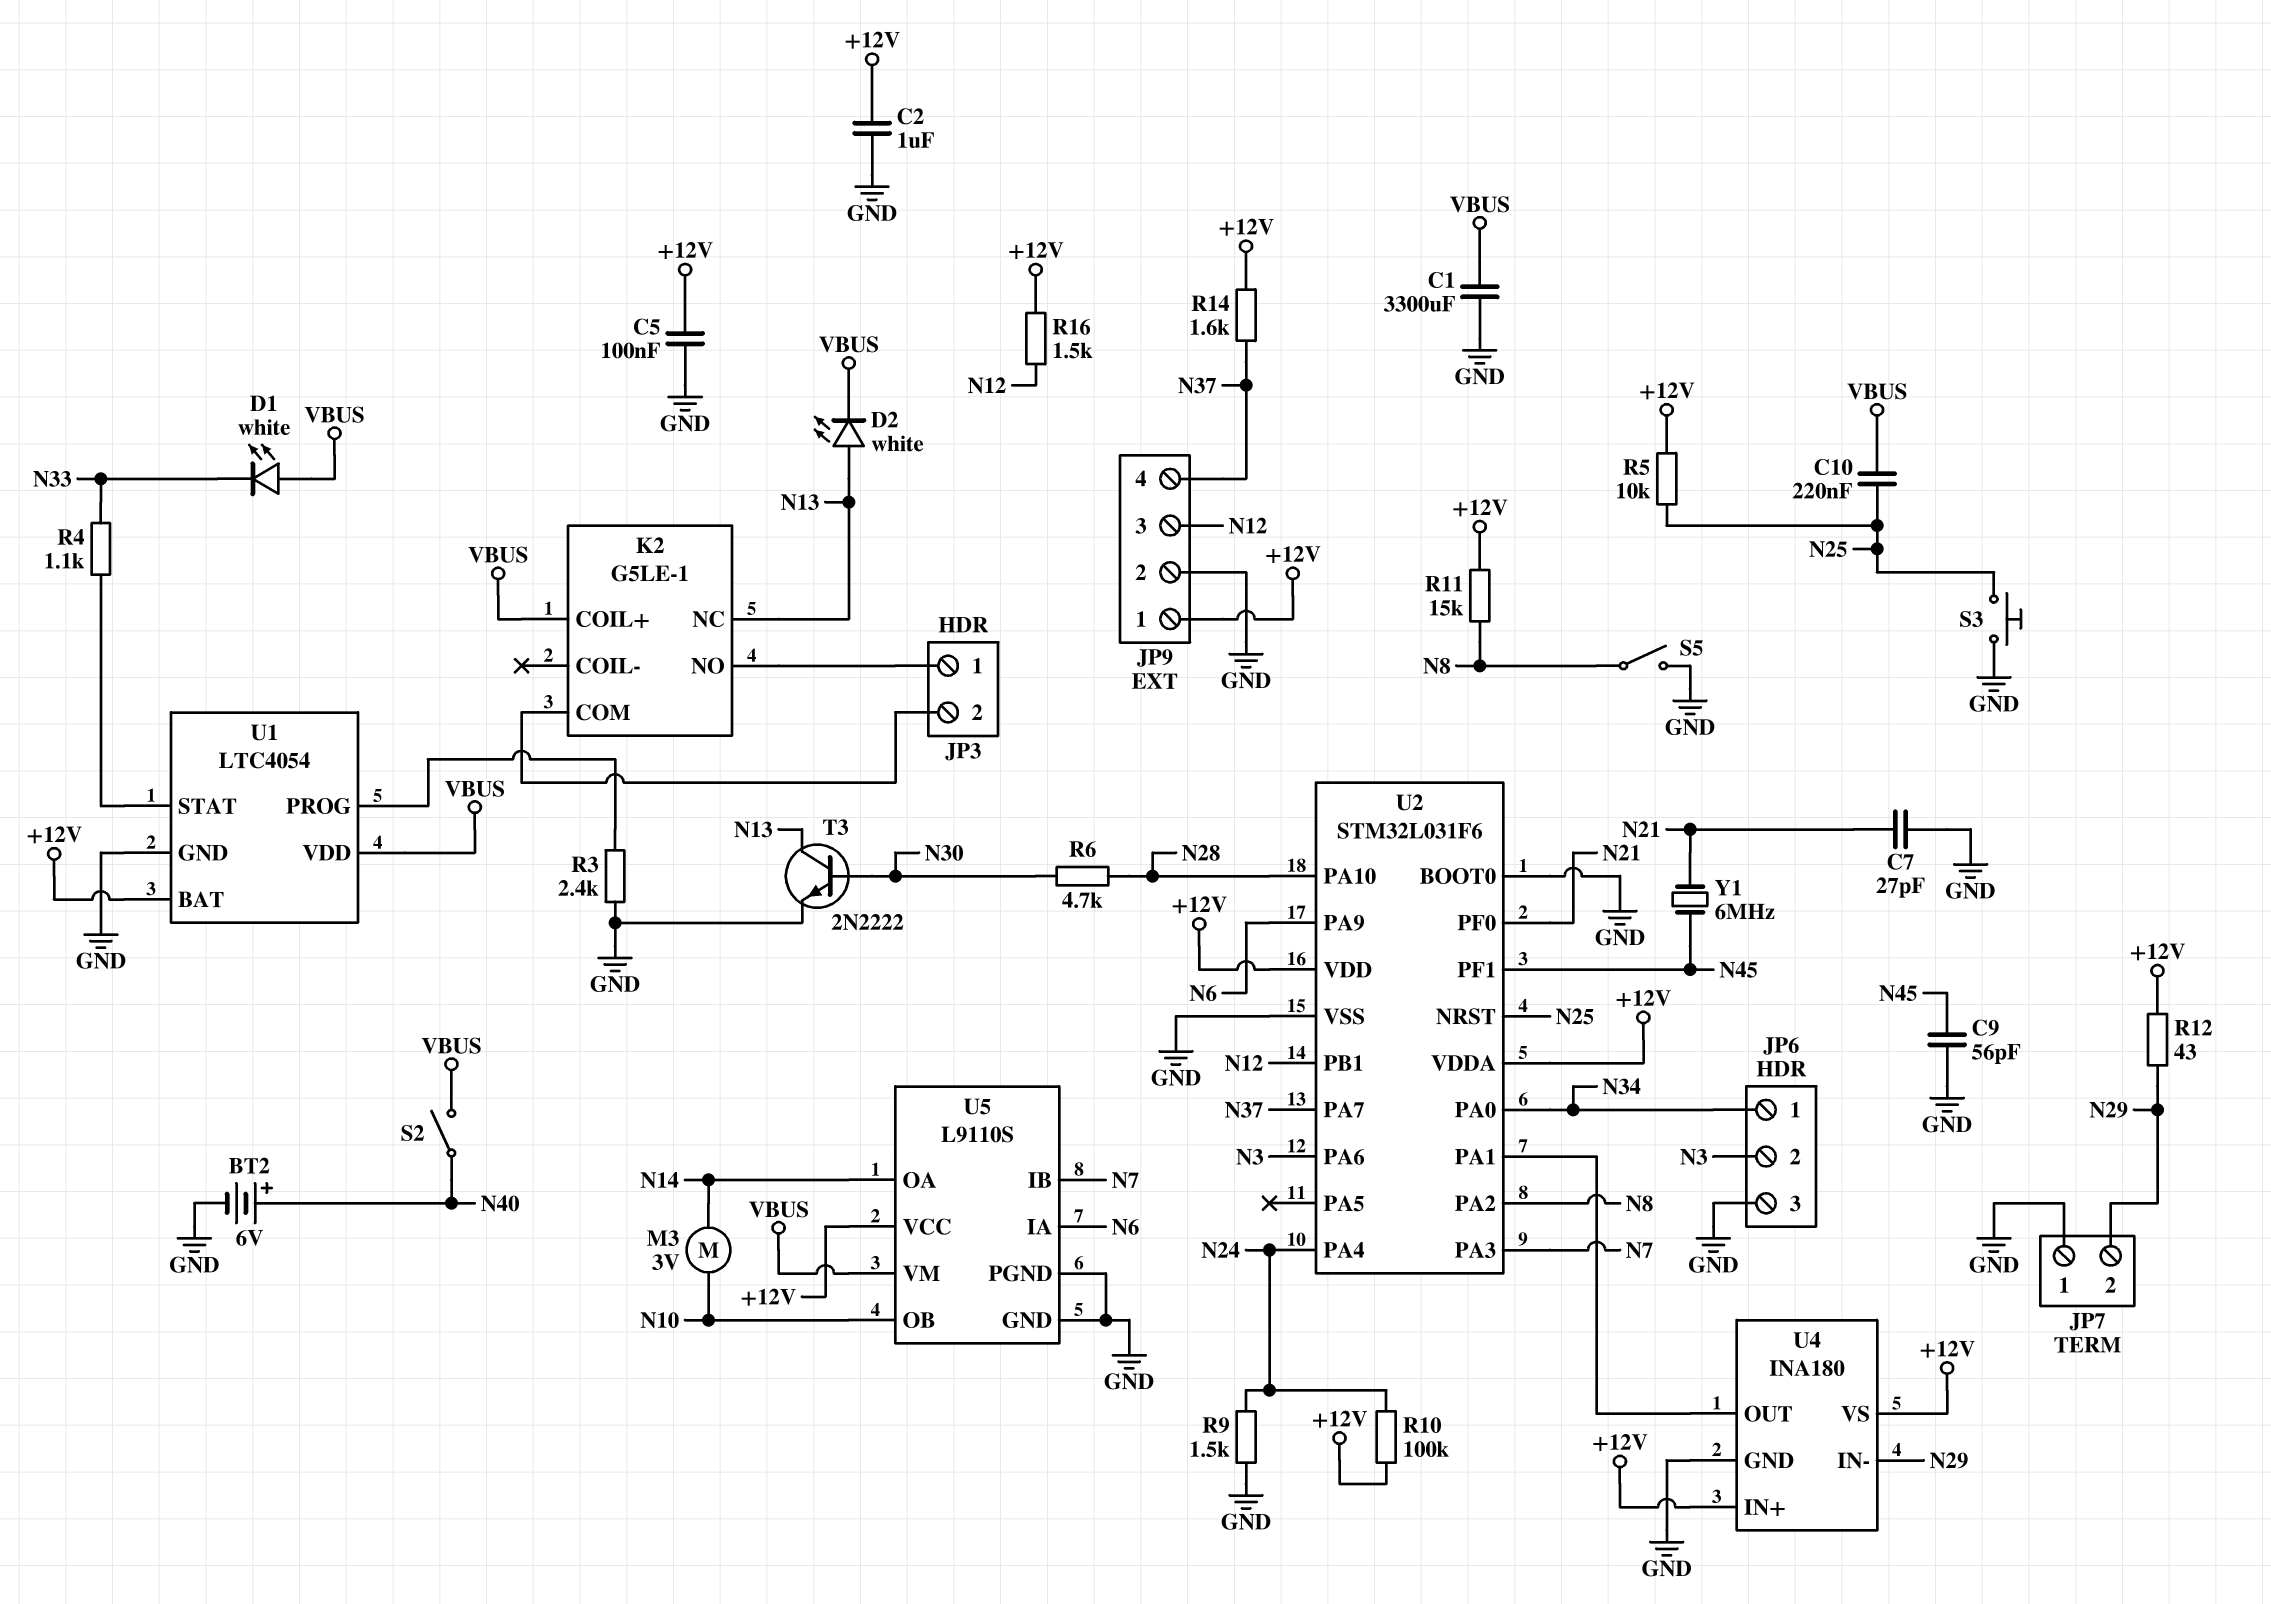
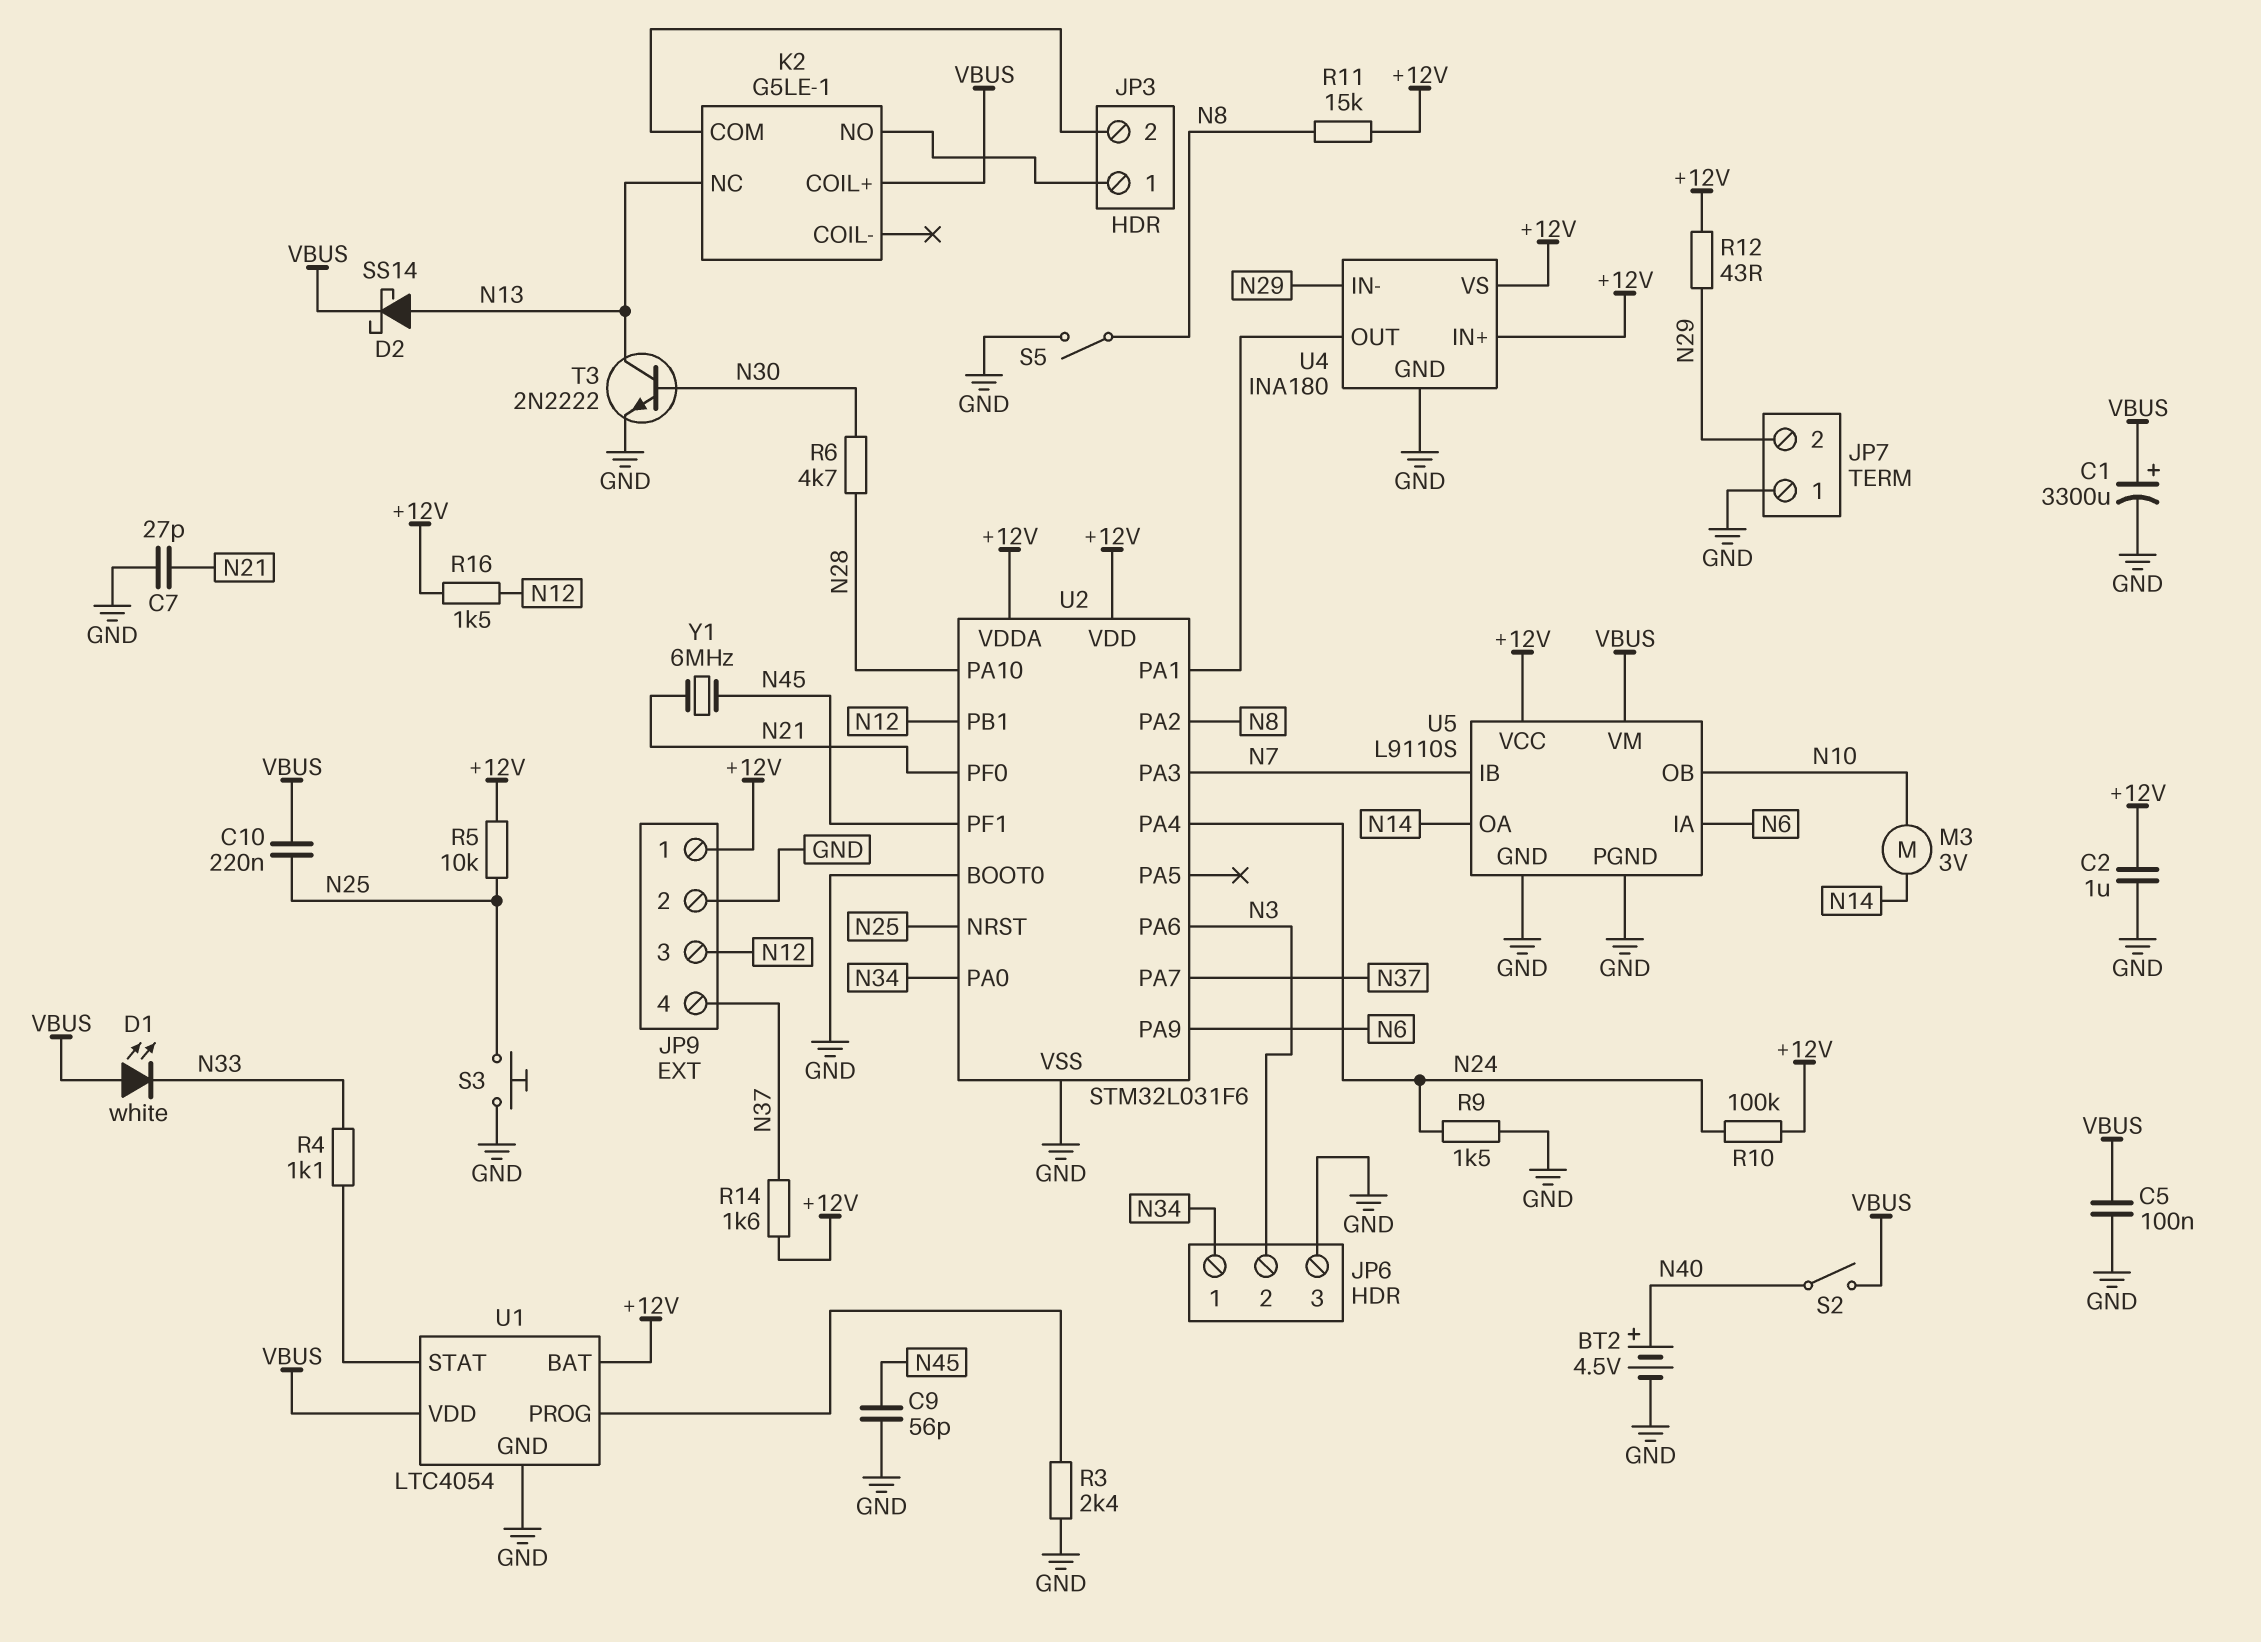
BT2: 6V (plus N40, minus GND) -> 4.5V (plus N40, minus GND)
C1: 3300uF (GND, VBUS) -> 3300uF (plus VBUS, minus GND)
C5: 100nF (+12V, GND) -> 100nF (GND, VBUS)
D2: LED white (A N13, K VBUS) -> schottky SS14 (A N13, K VBUS)

